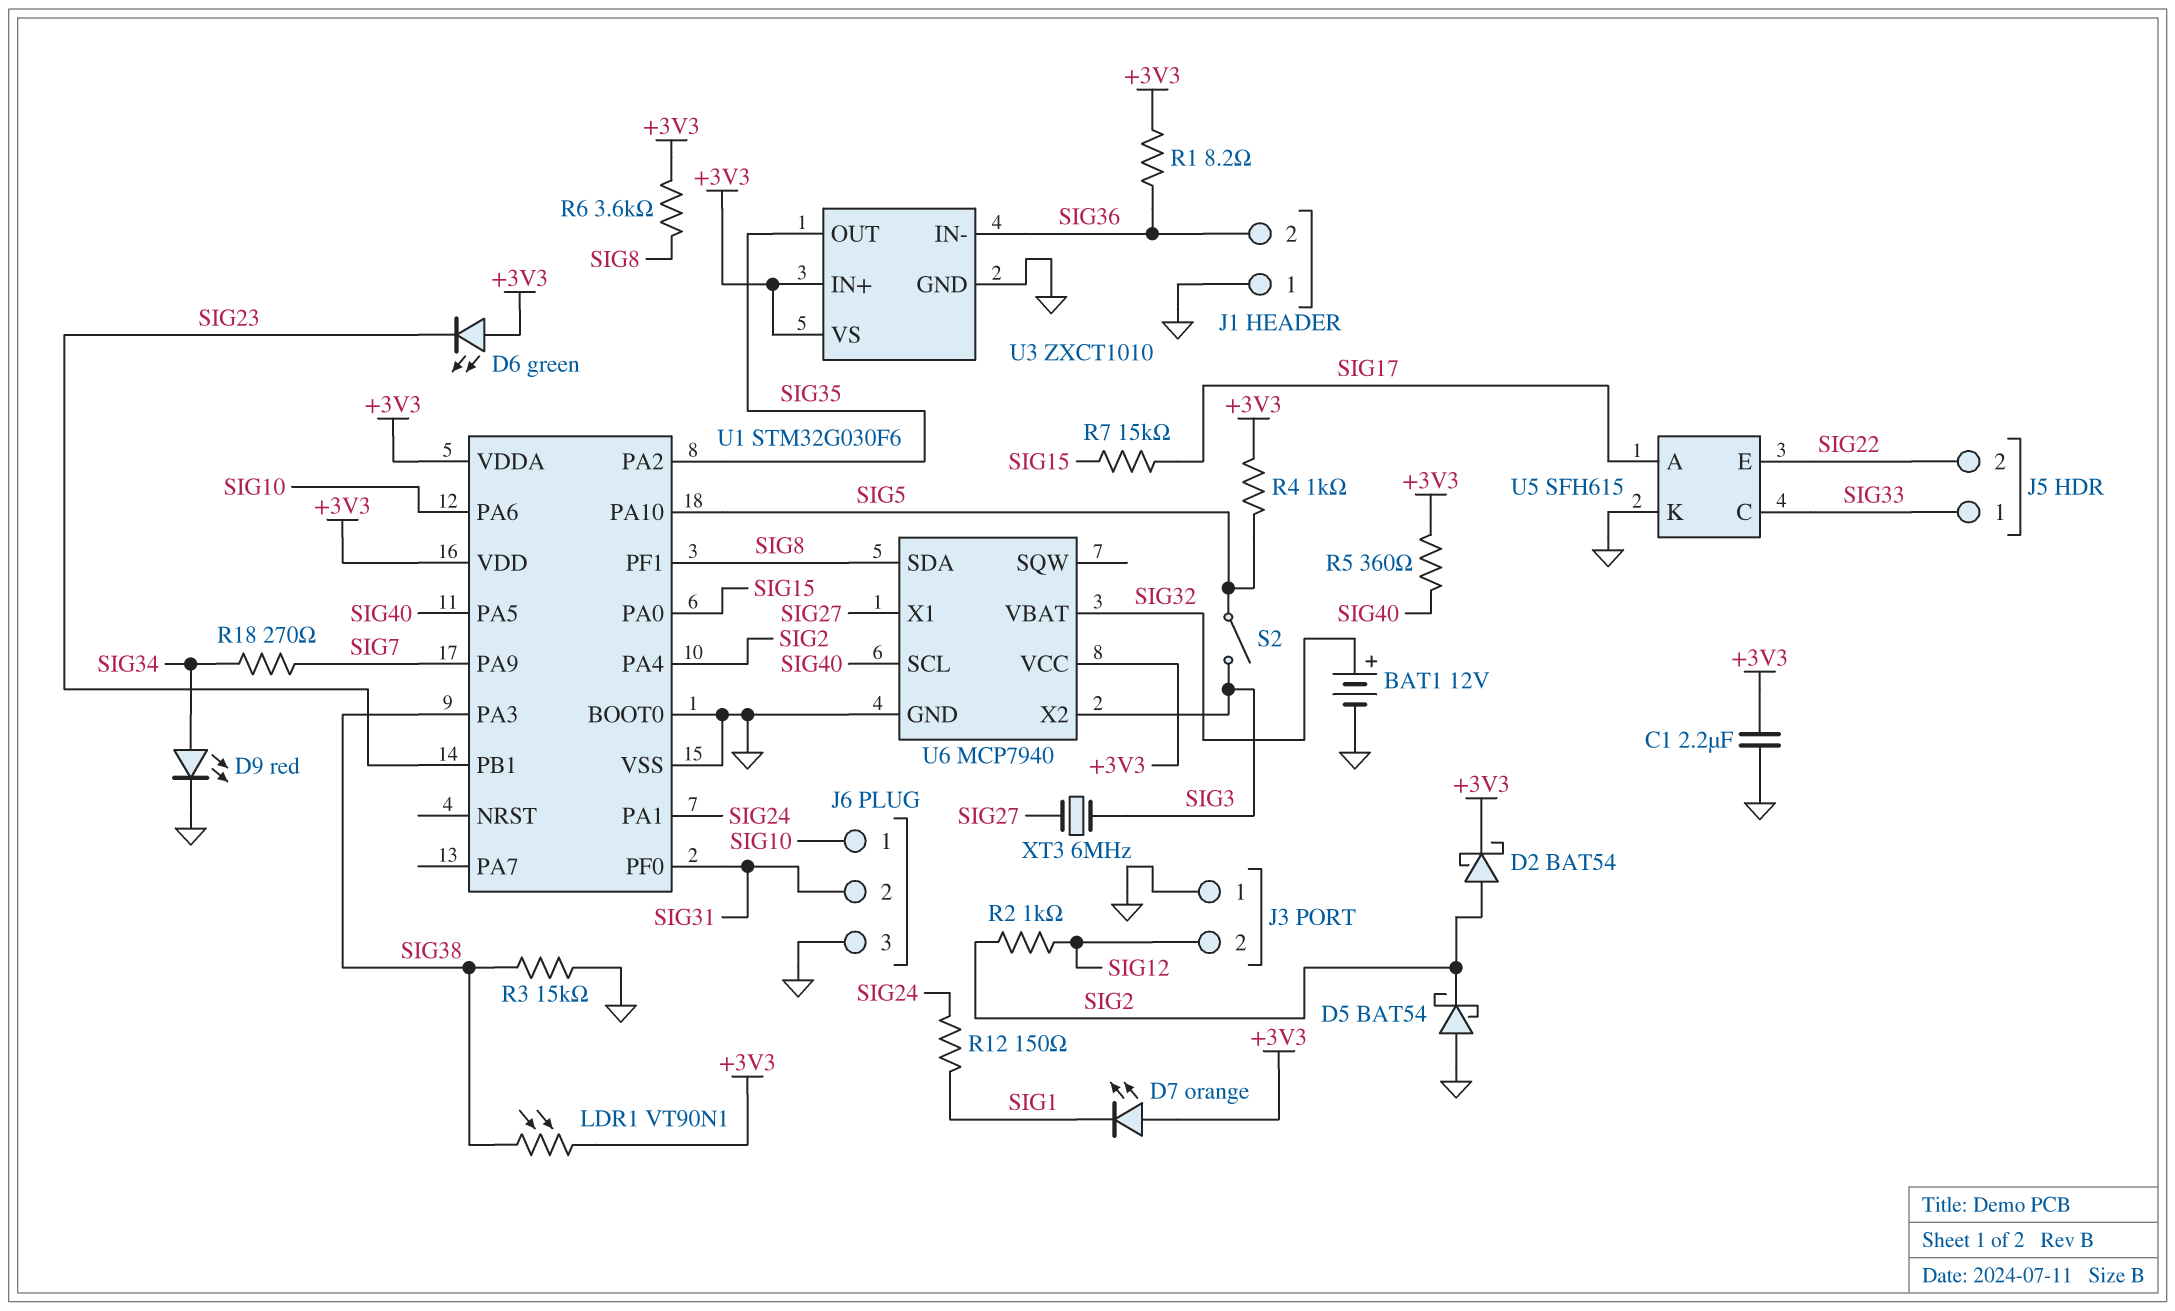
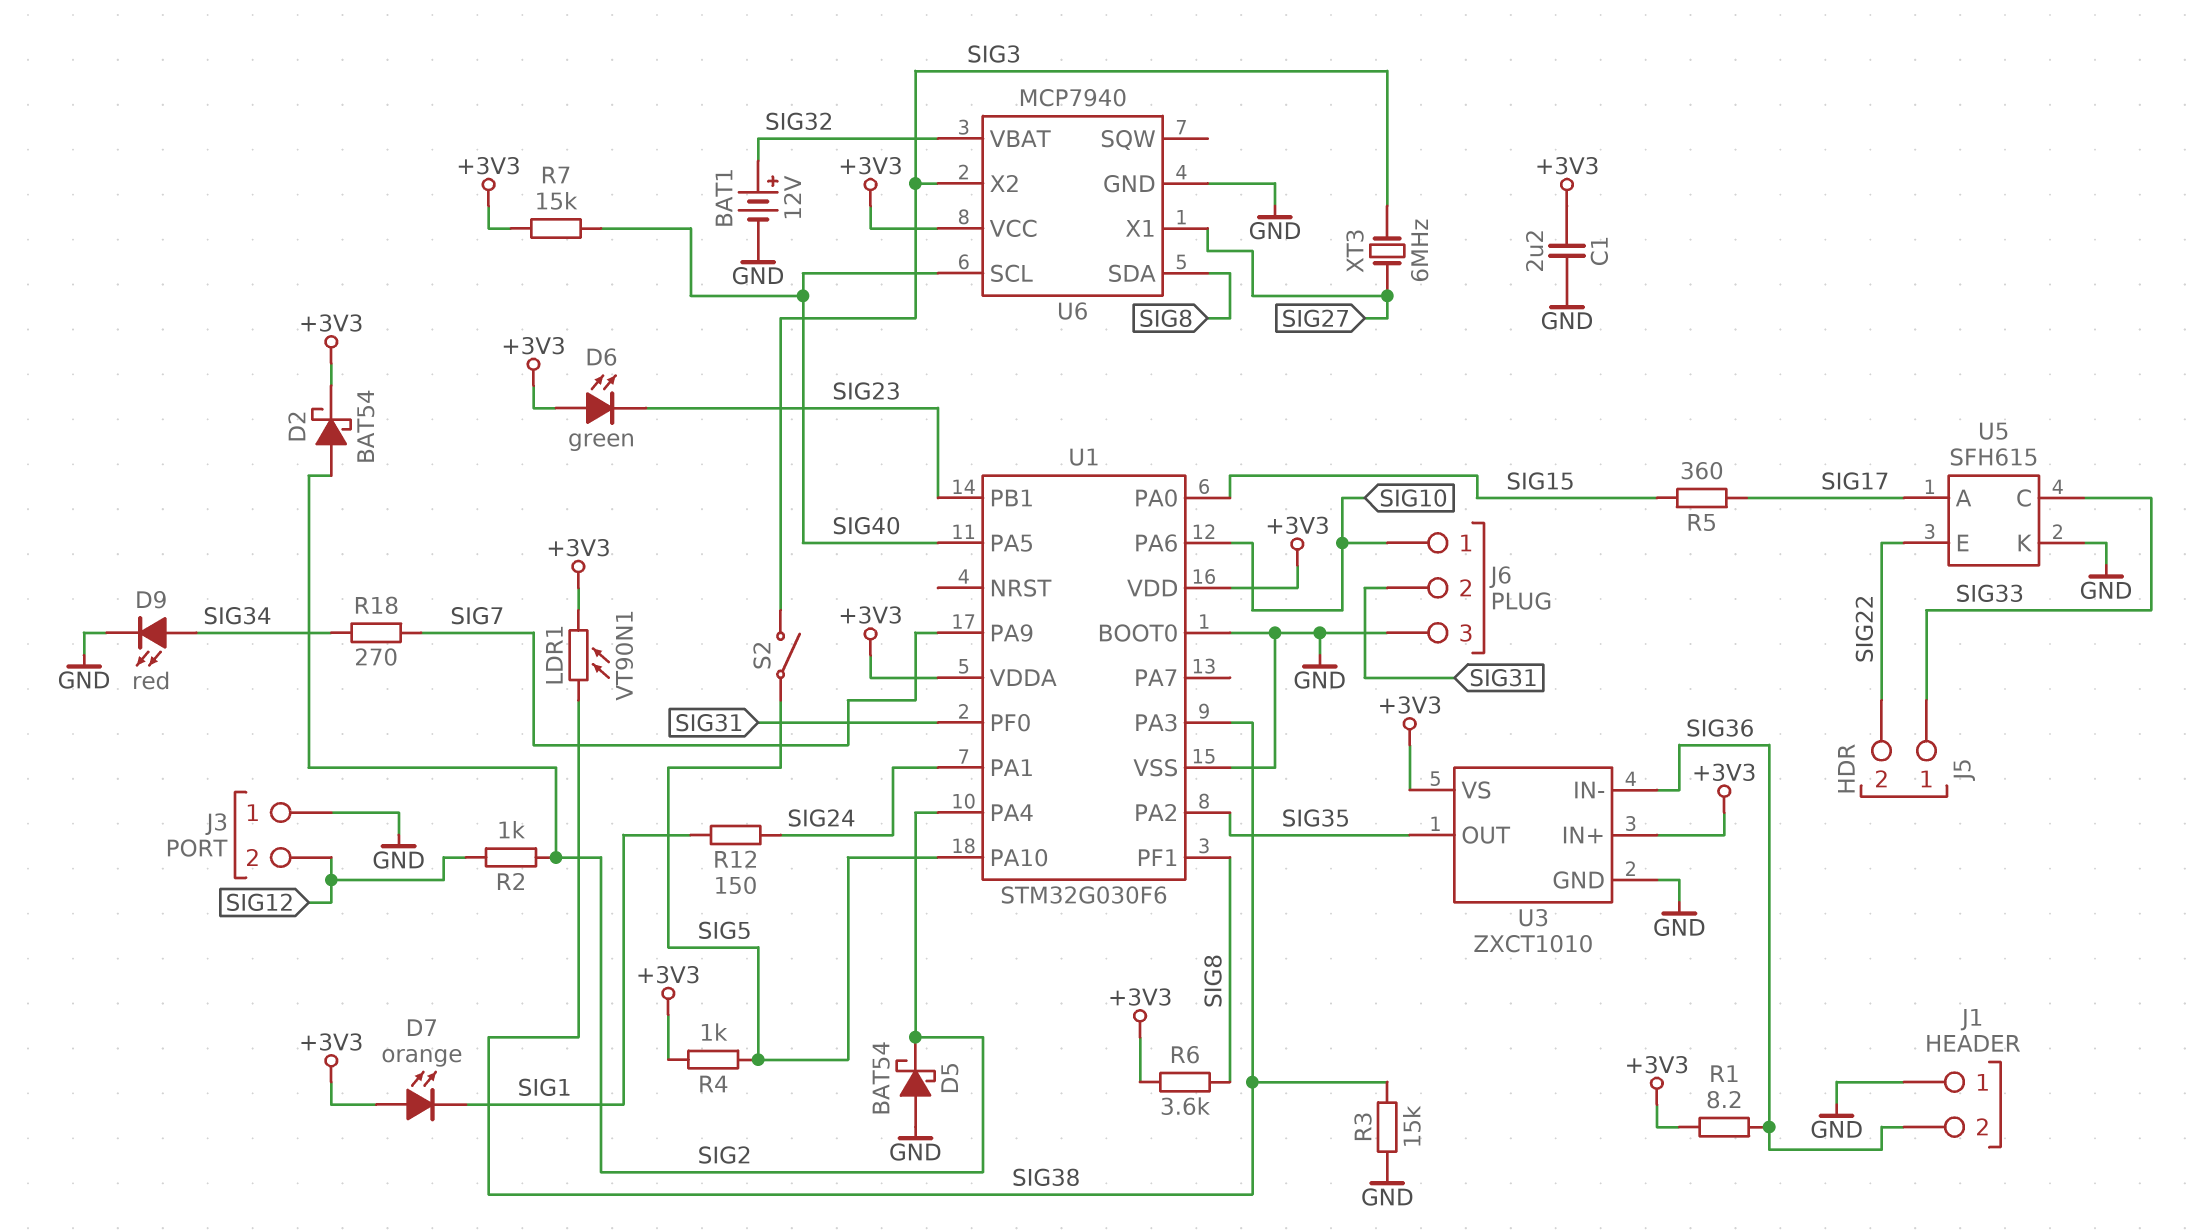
R5: 360 (+3V3, SIG40) -> 360 (SIG15, SIG17)
R7: 15k (SIG15, SIG17) -> 15k (+3V3, SIG40)

